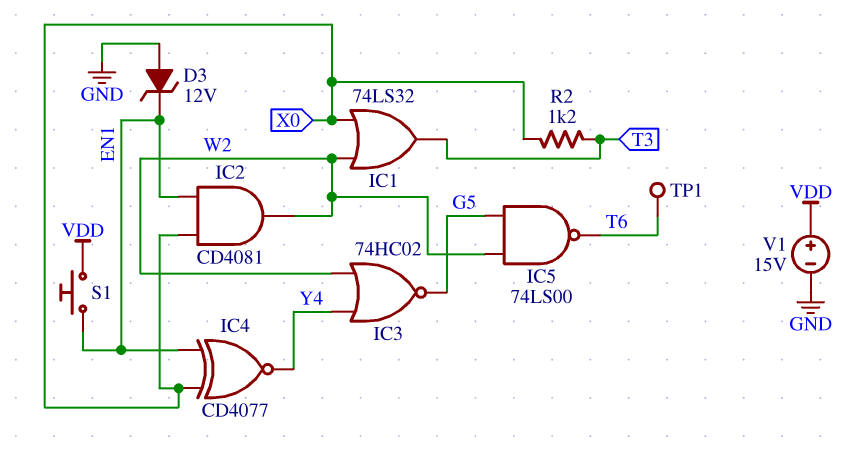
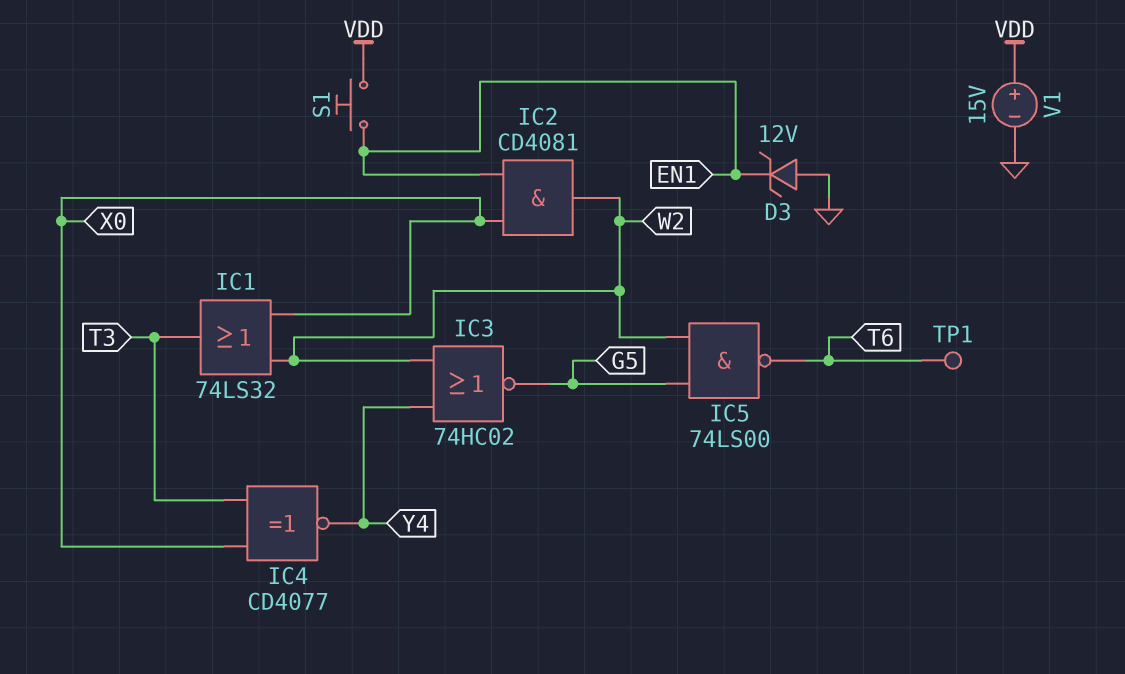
IC4: XNOR CD4077 (in EN1, in X0, out Y4) -> XNOR CD4077 (in T3, in X0, out Y4)
R2: 1.2k (T3, X0) -> none

